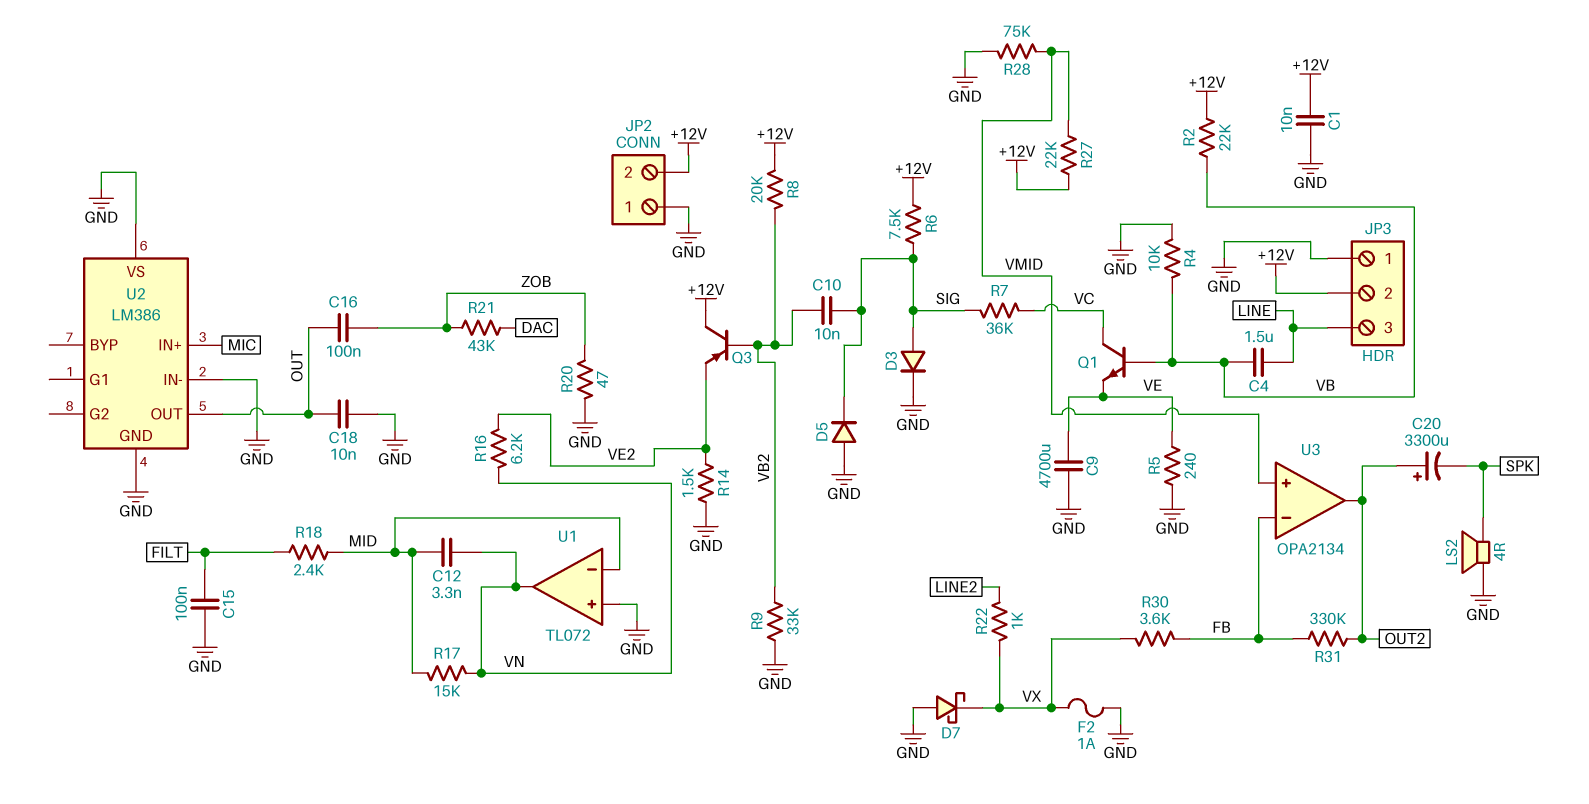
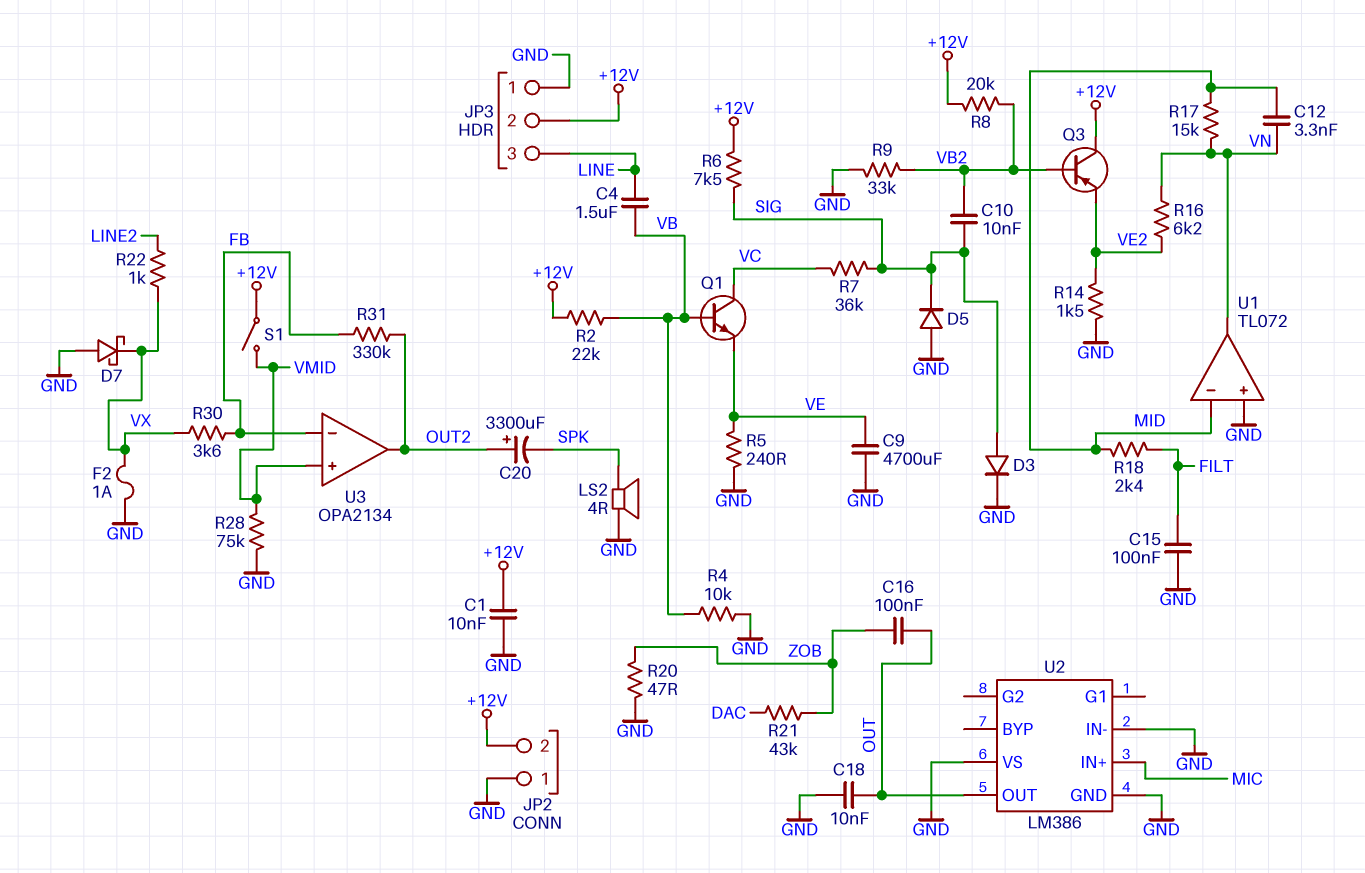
R27: 22k (+12V, VMID) -> none
S1: none -> switch (+12V, VMID)

